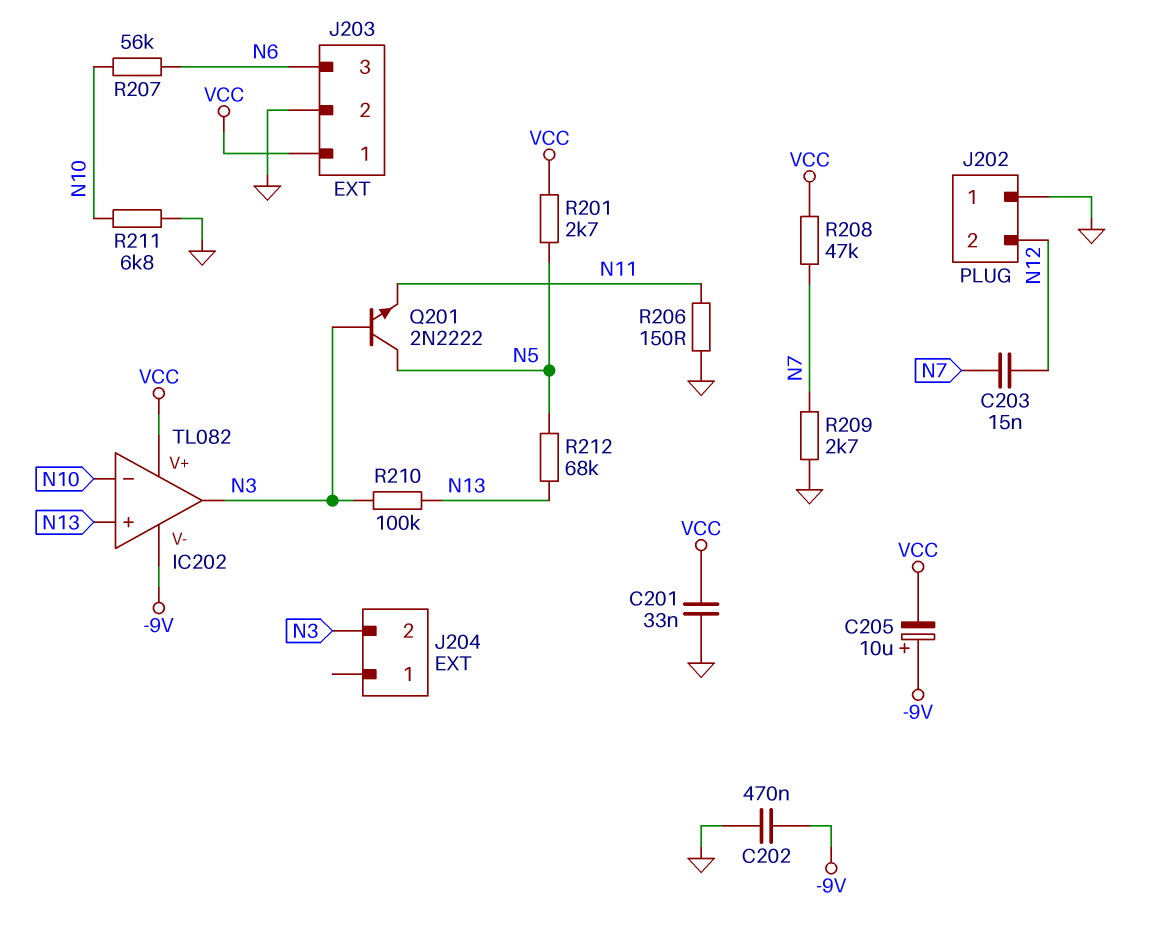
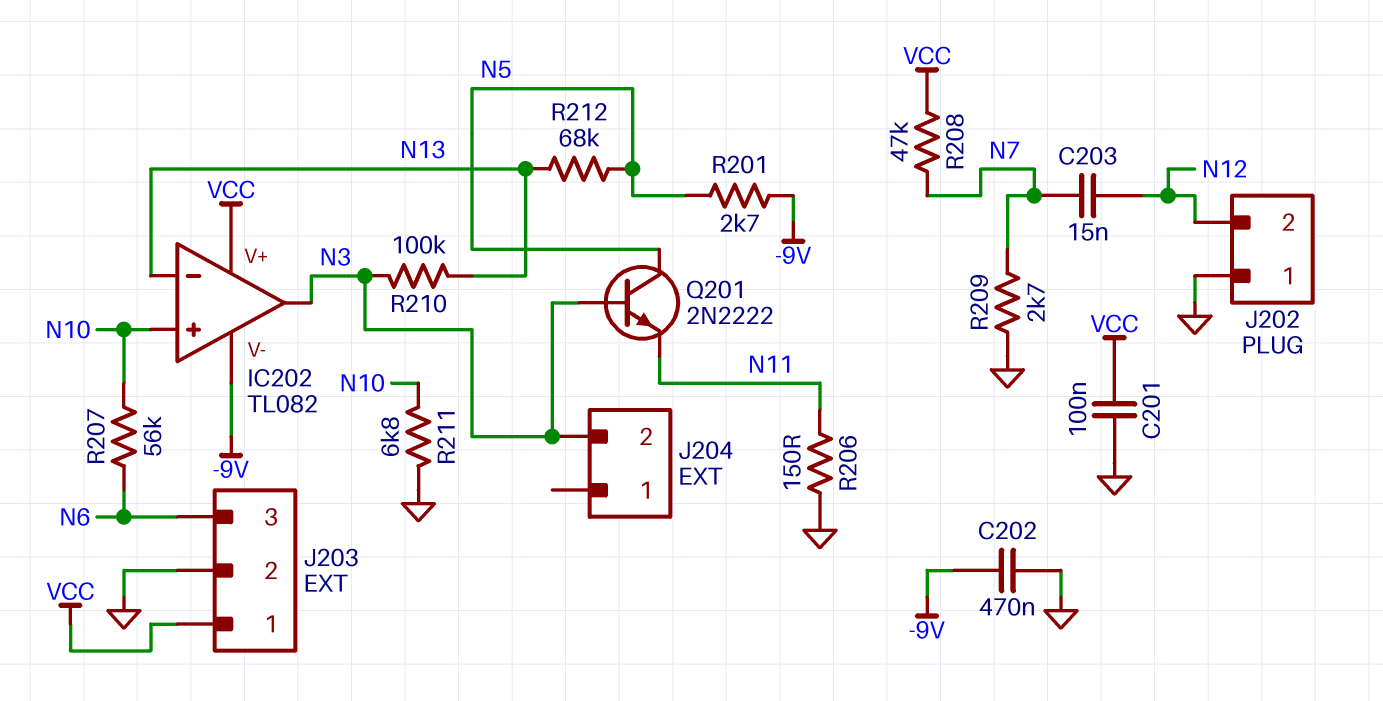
C201: 33nF (GND, VCC) -> 100nF (GND, VCC)
C205: 10uF (plus -9V, minus VCC) -> none
IC202 pin in+: N13 -> N10
IC202 pin in-: N10 -> N13
R201: 2.7k (N5, VCC) -> 2.7k (-9V, N5)

